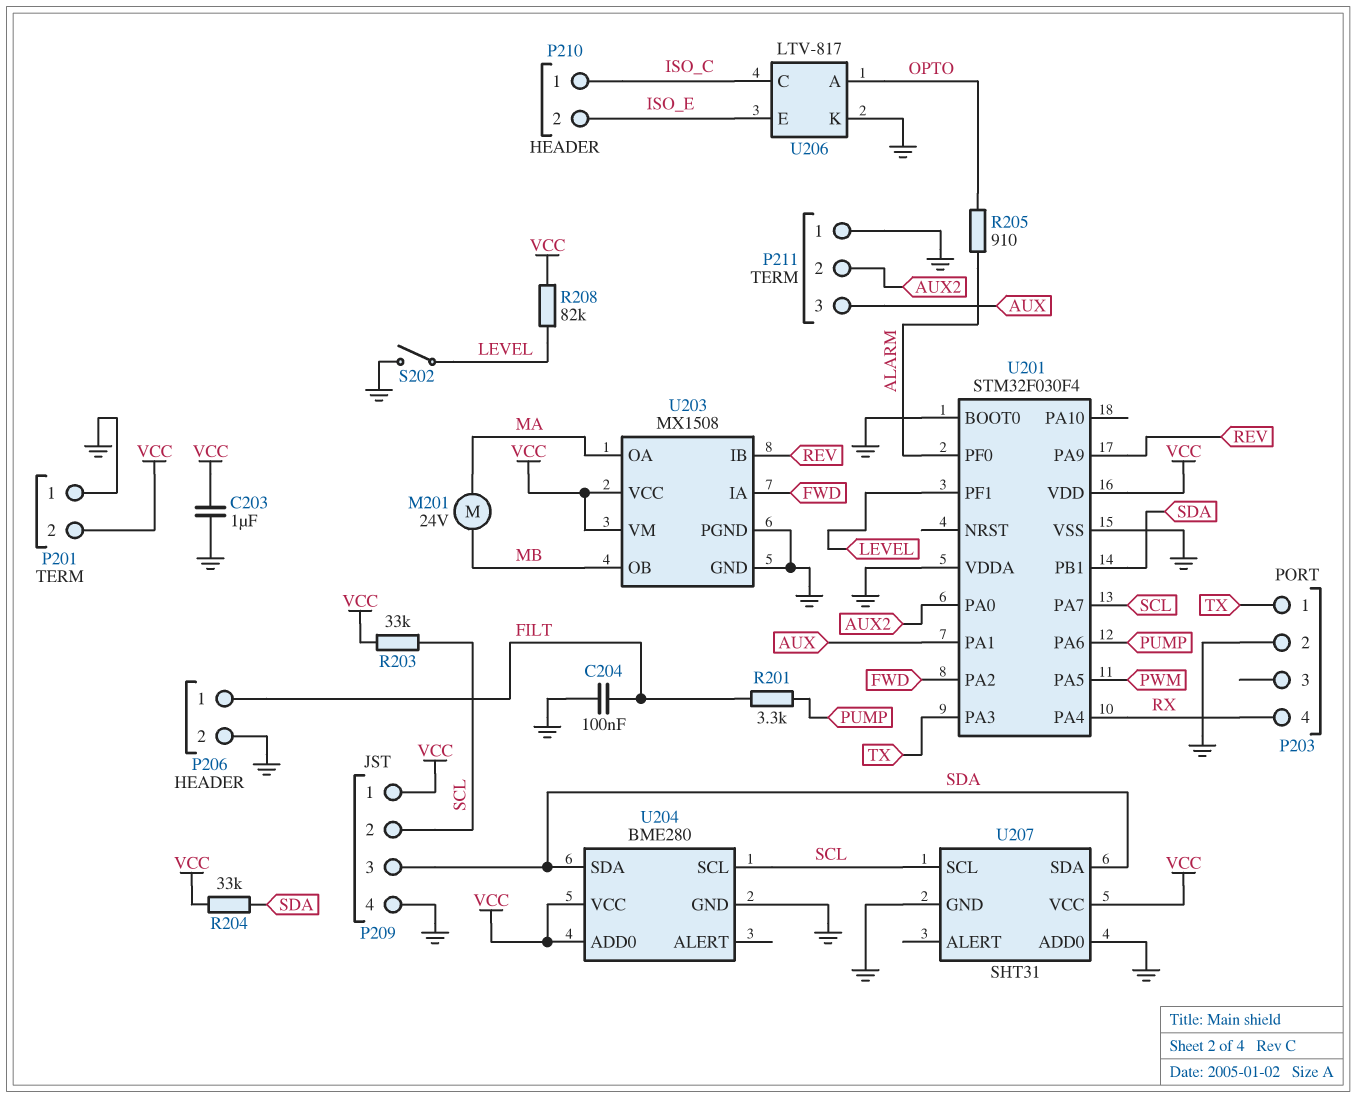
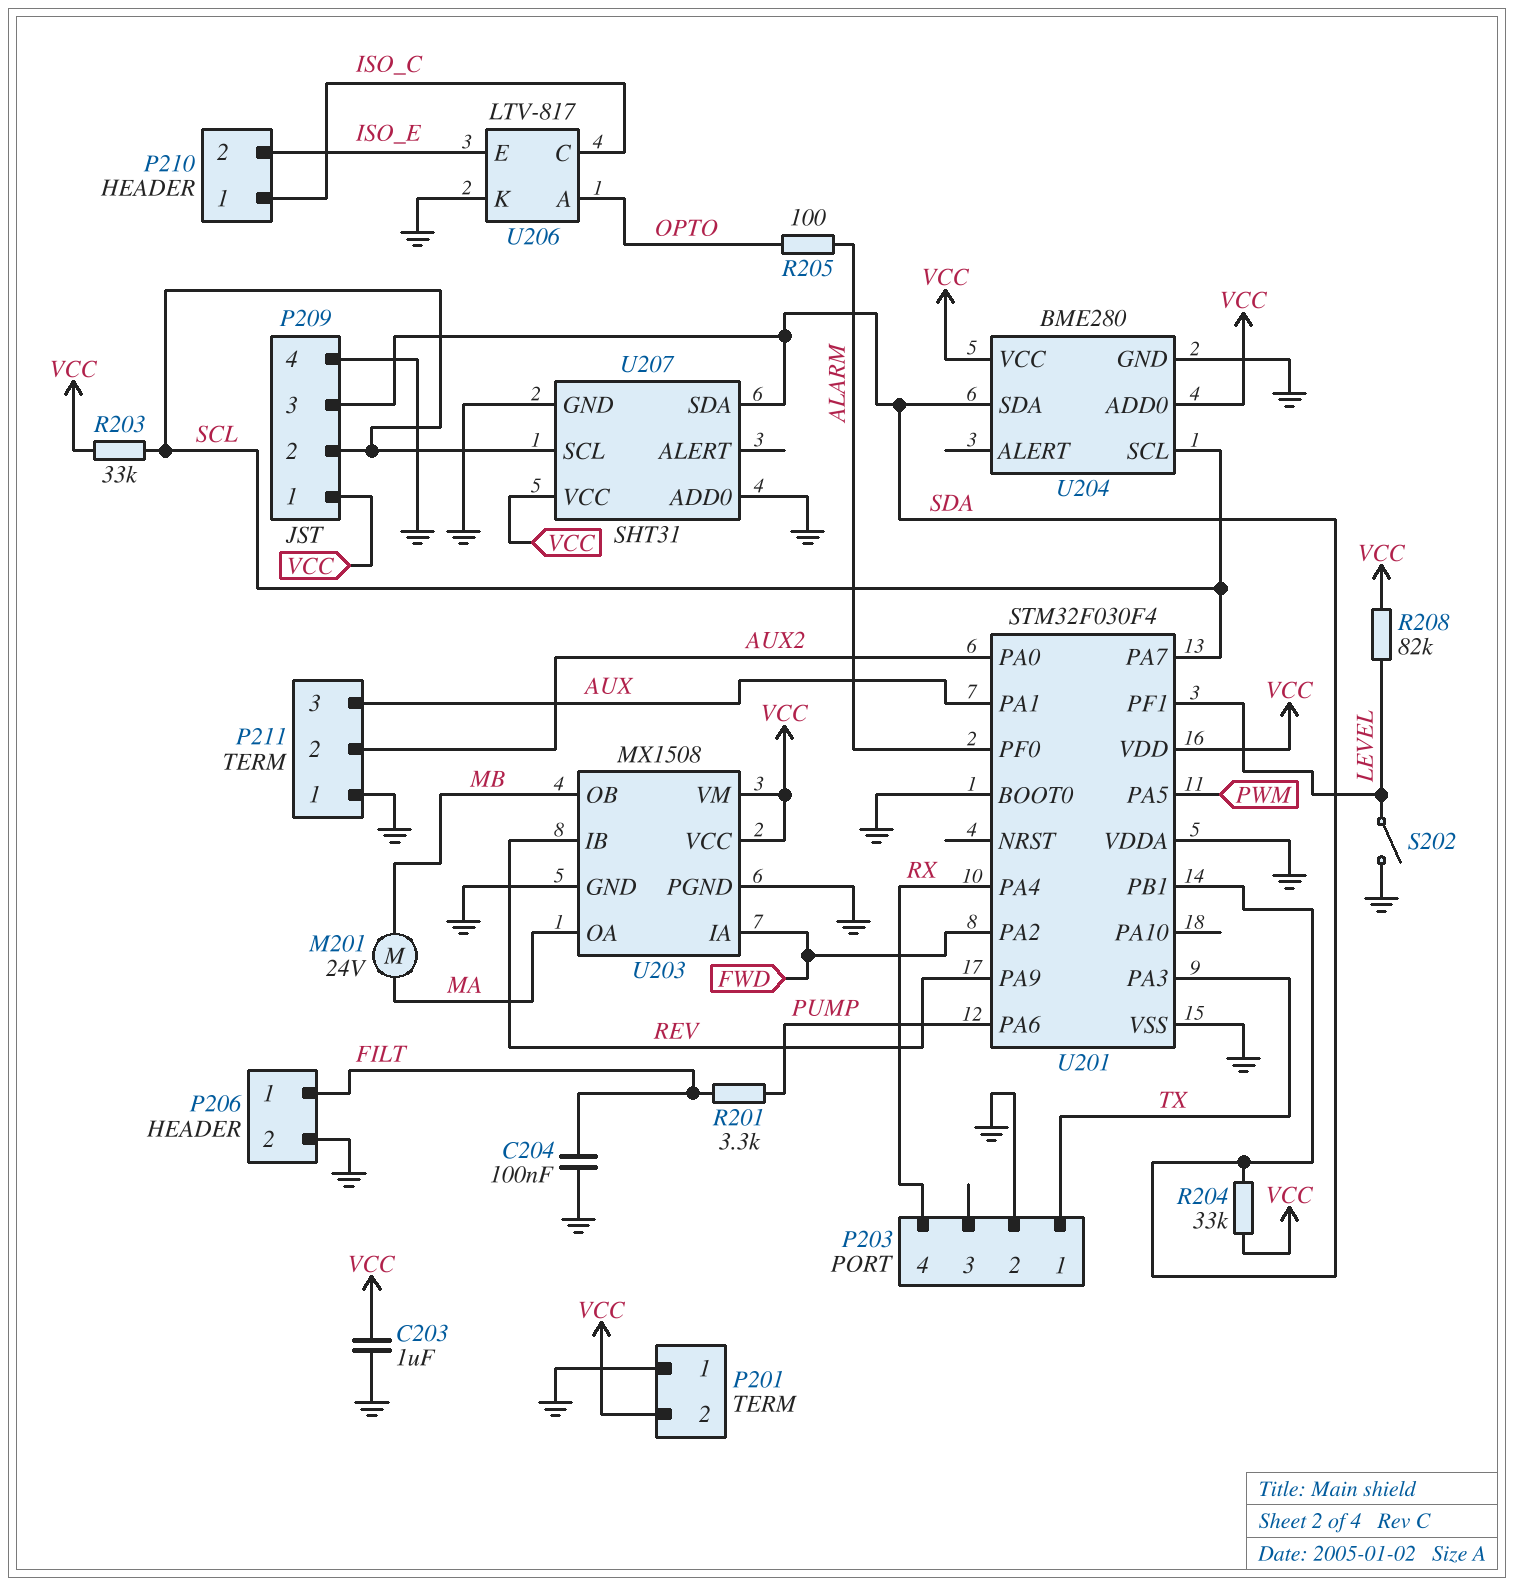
R205: 910 (ALARM, OPTO) -> 100 (ALARM, OPTO)

